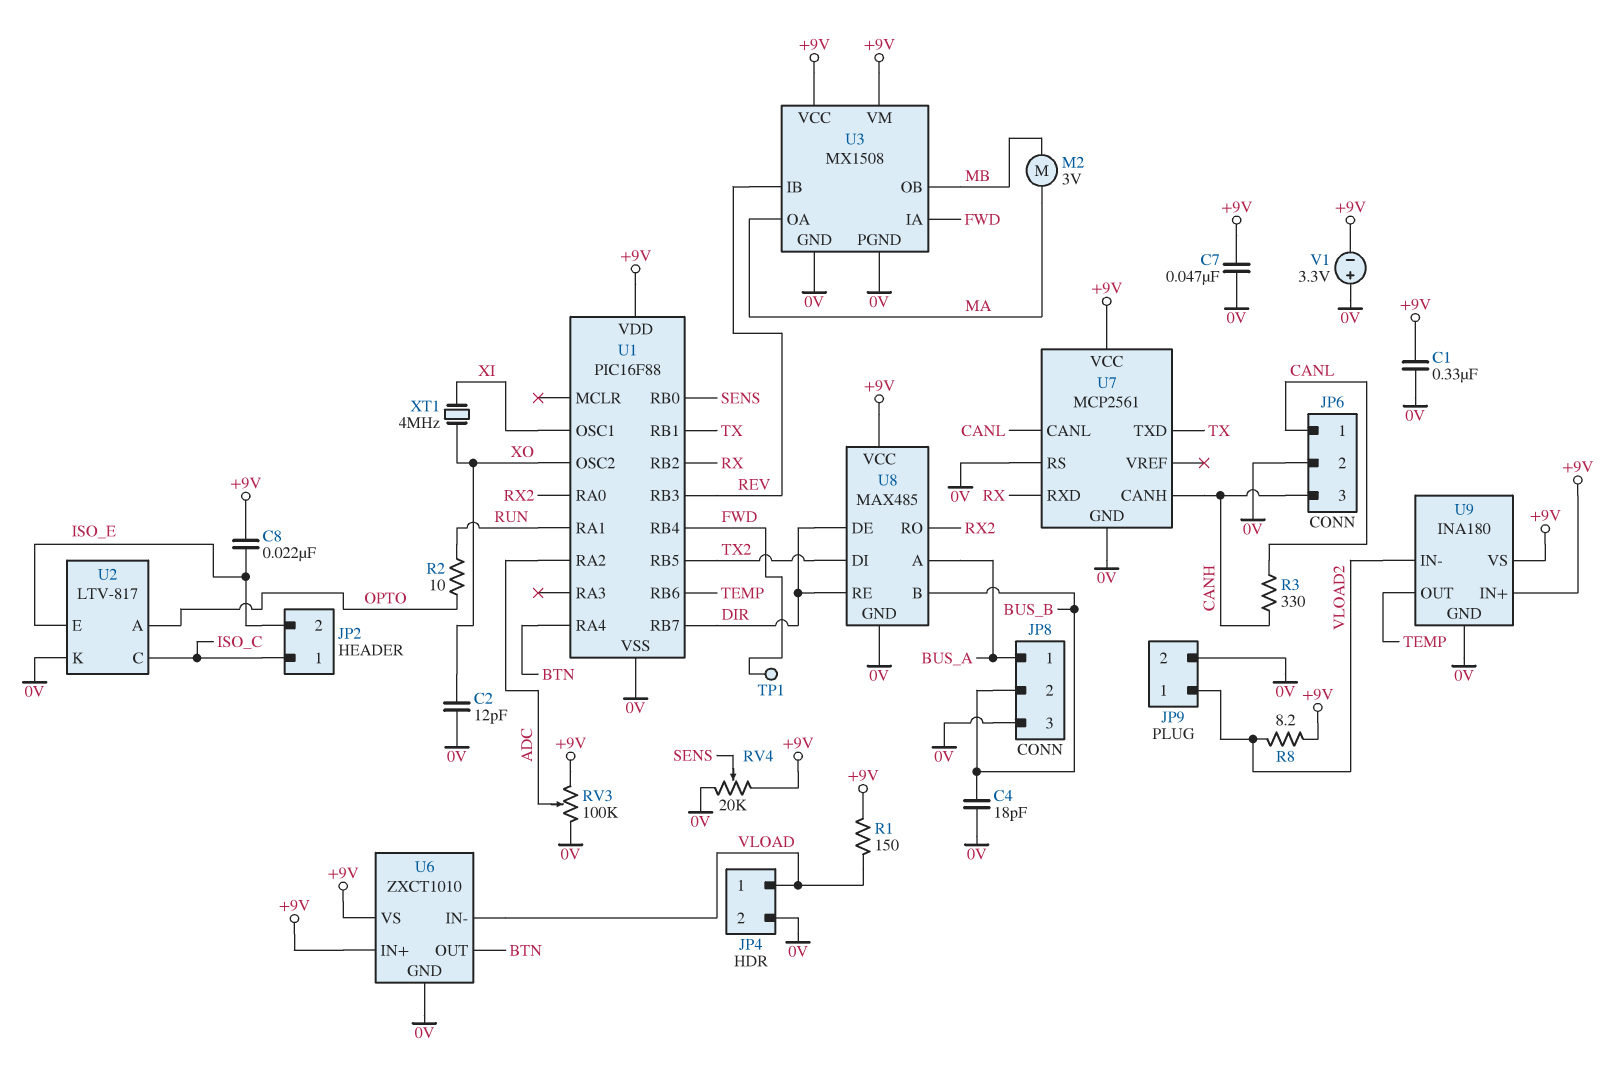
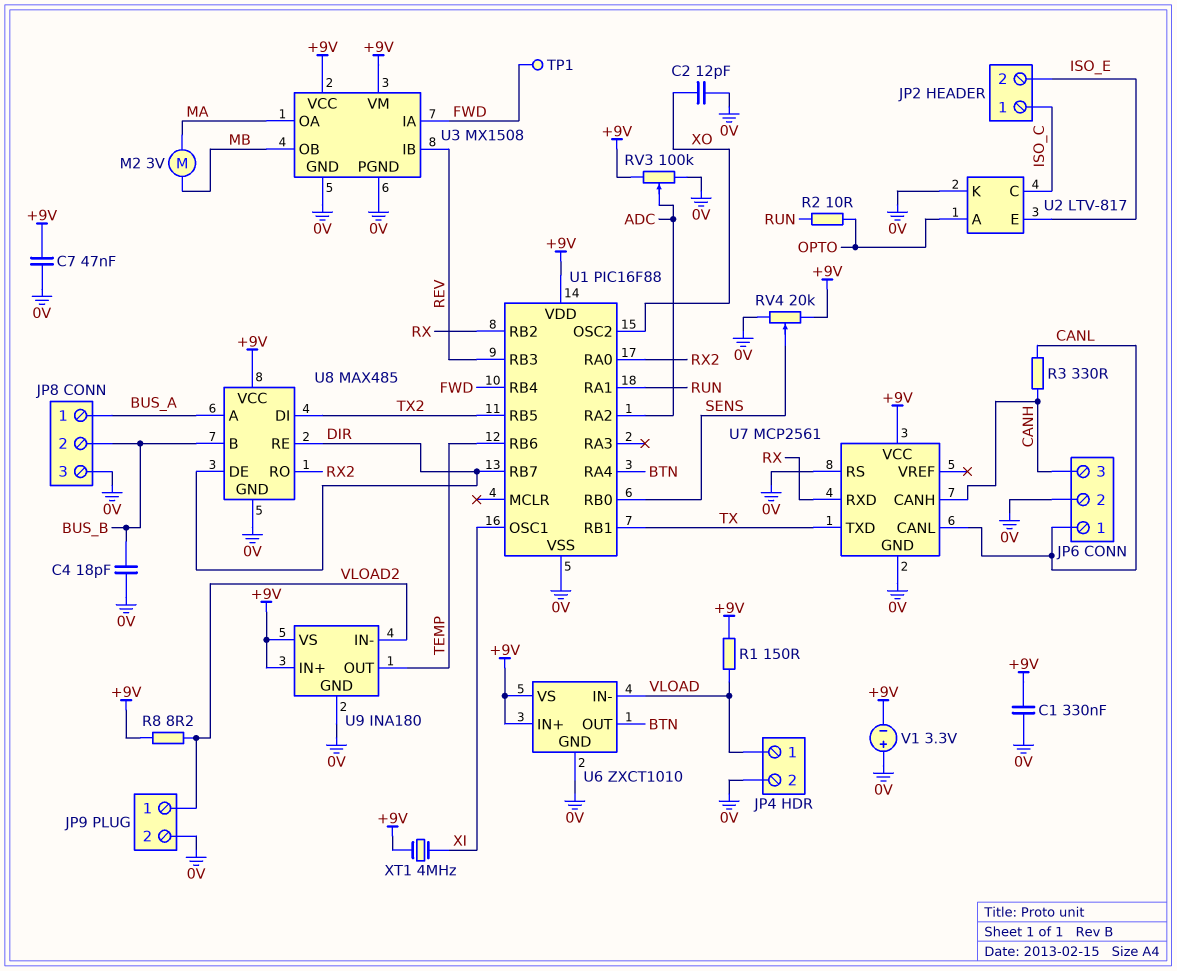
C8: 22nF (+9V, ISO_E) -> none
XT1: 4MHz (XI, XO) -> 4MHz (+9V, XI)

